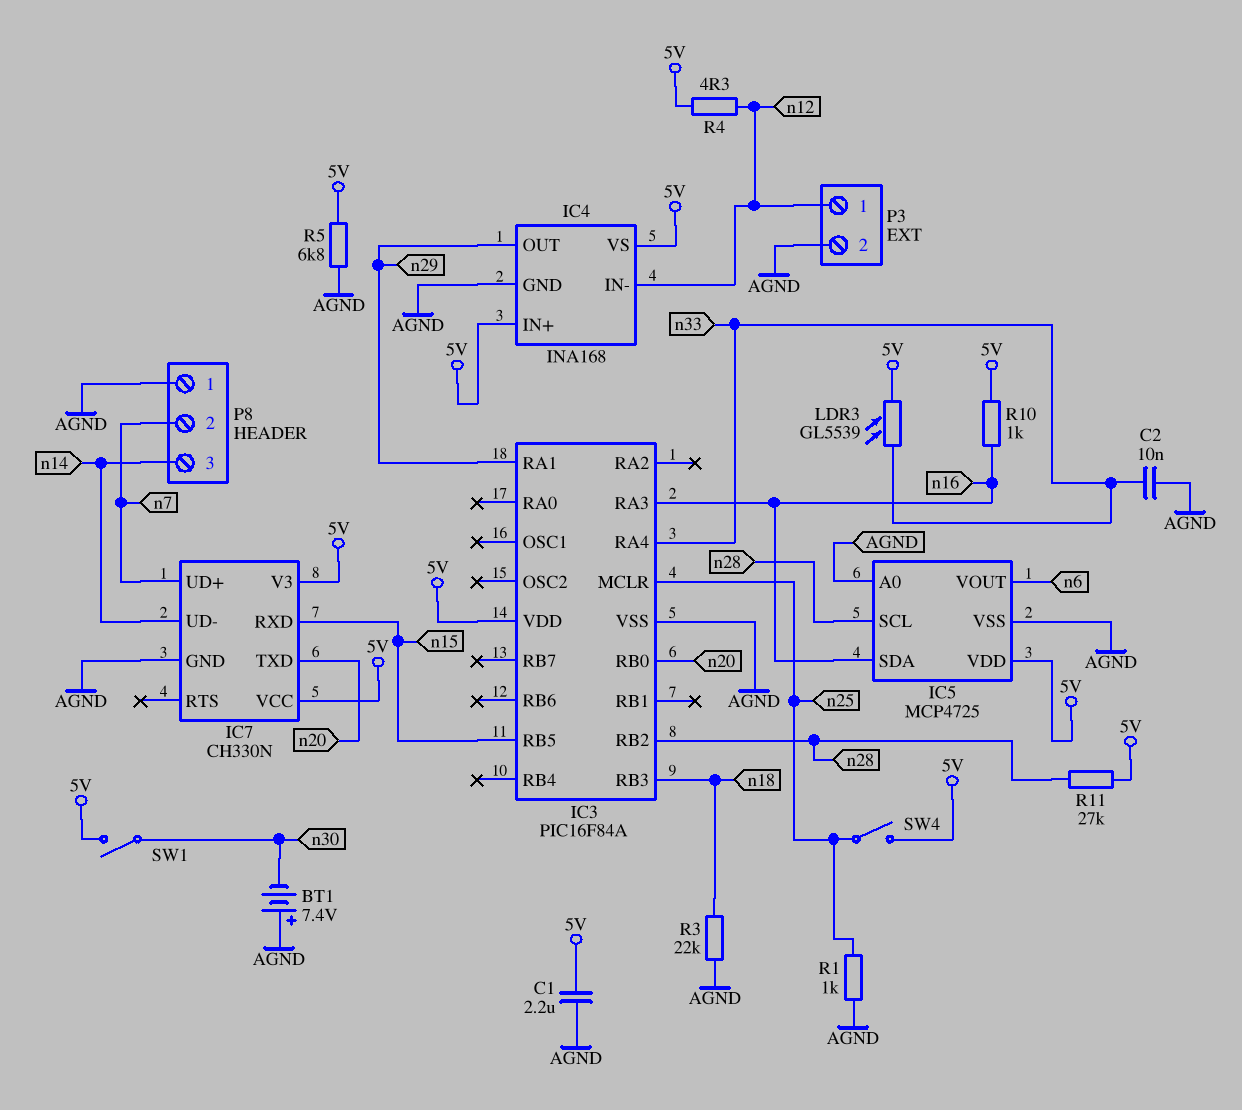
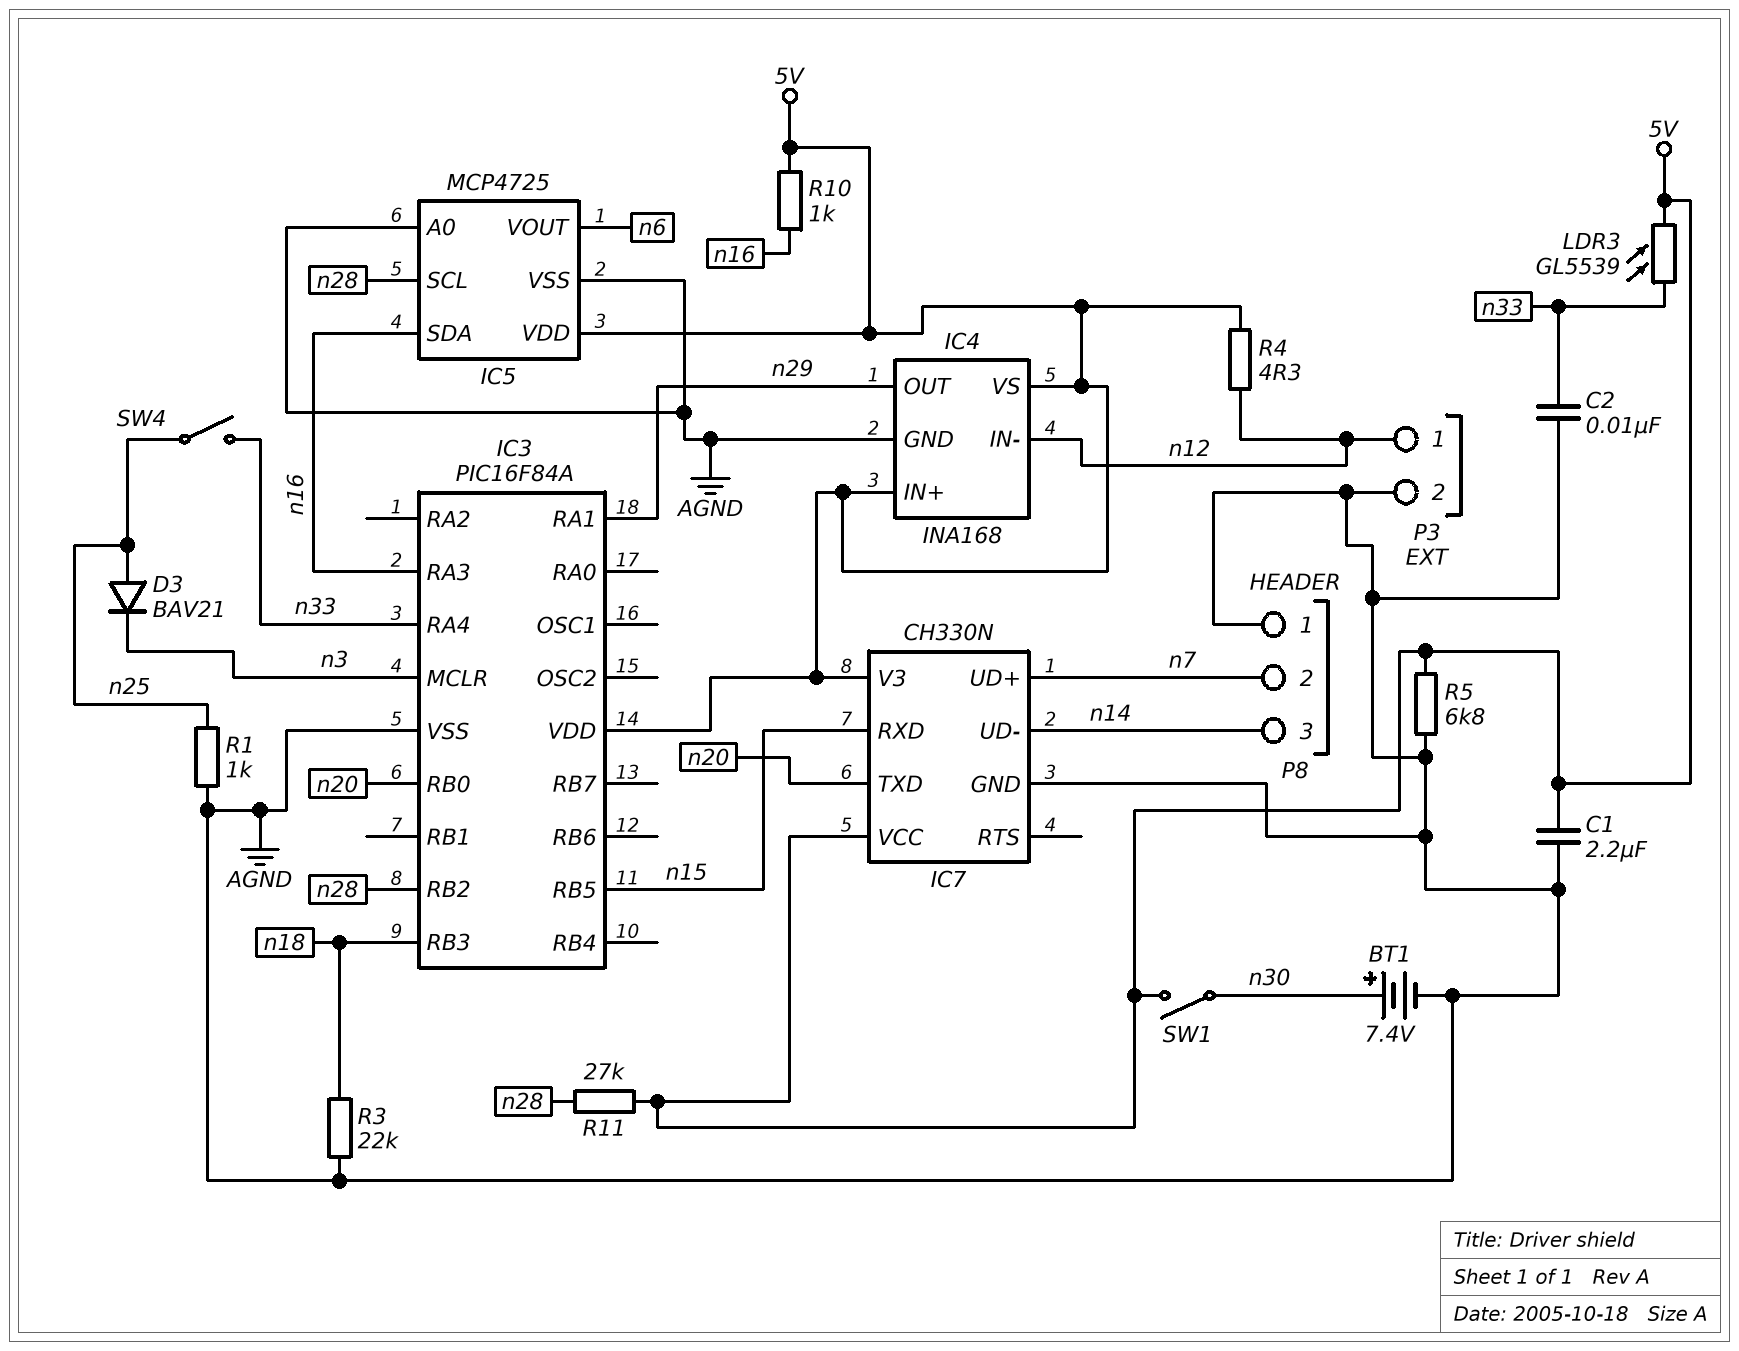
BT1: 7.4V (plus AGND, minus n30) -> 7.4V (plus n30, minus AGND)
D3: none -> diode BAV21 (A n25, K n3)
IC3 pin MCLR: n25 -> n3
SW4: switch (5V, n25) -> switch (n25, n33)

